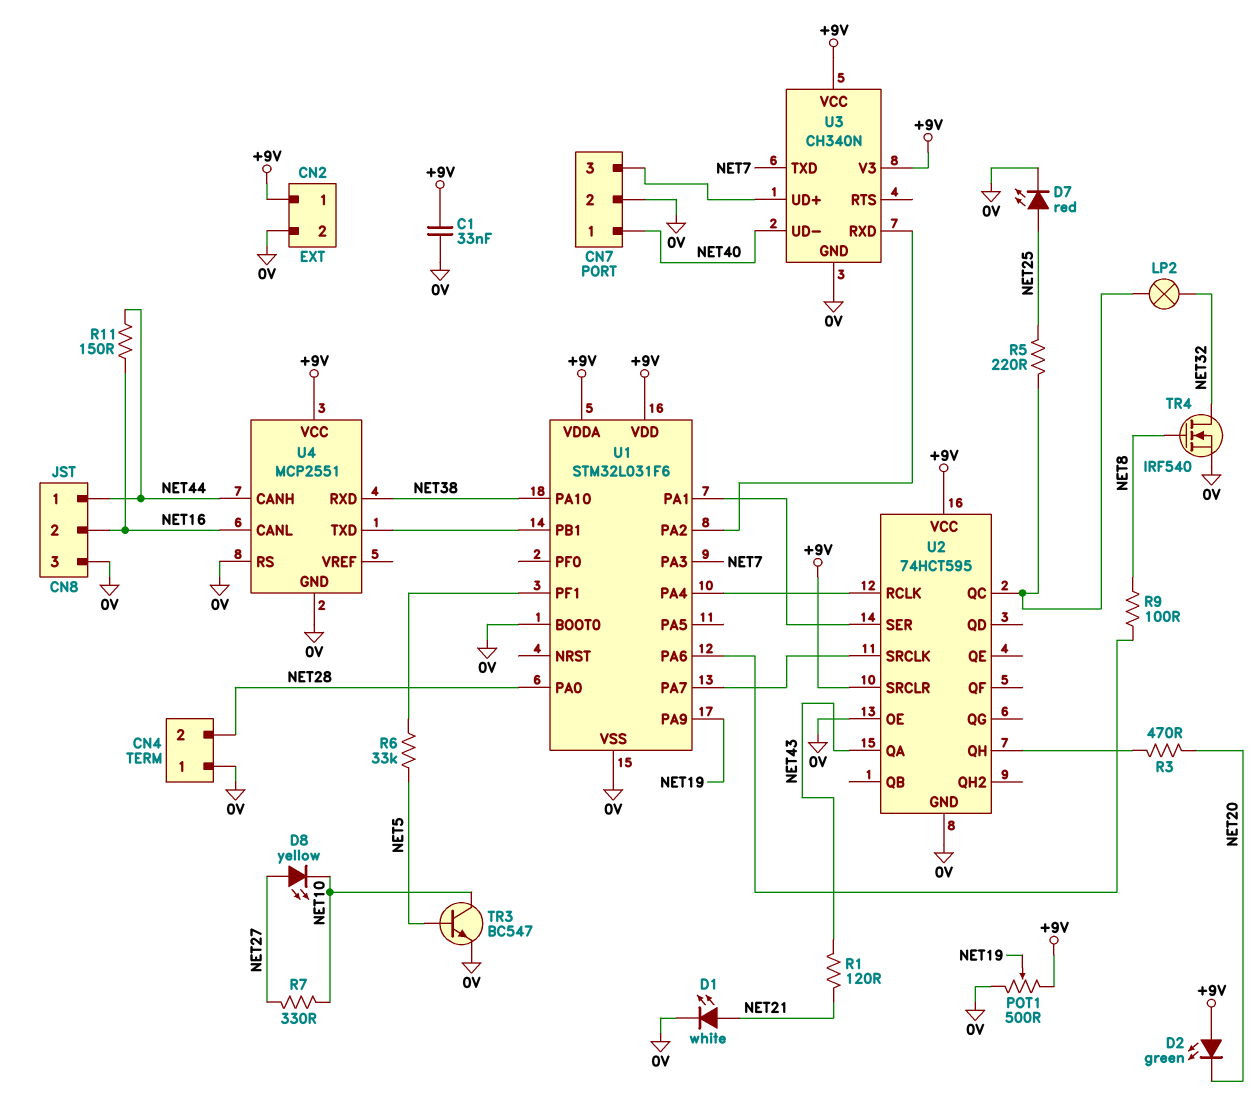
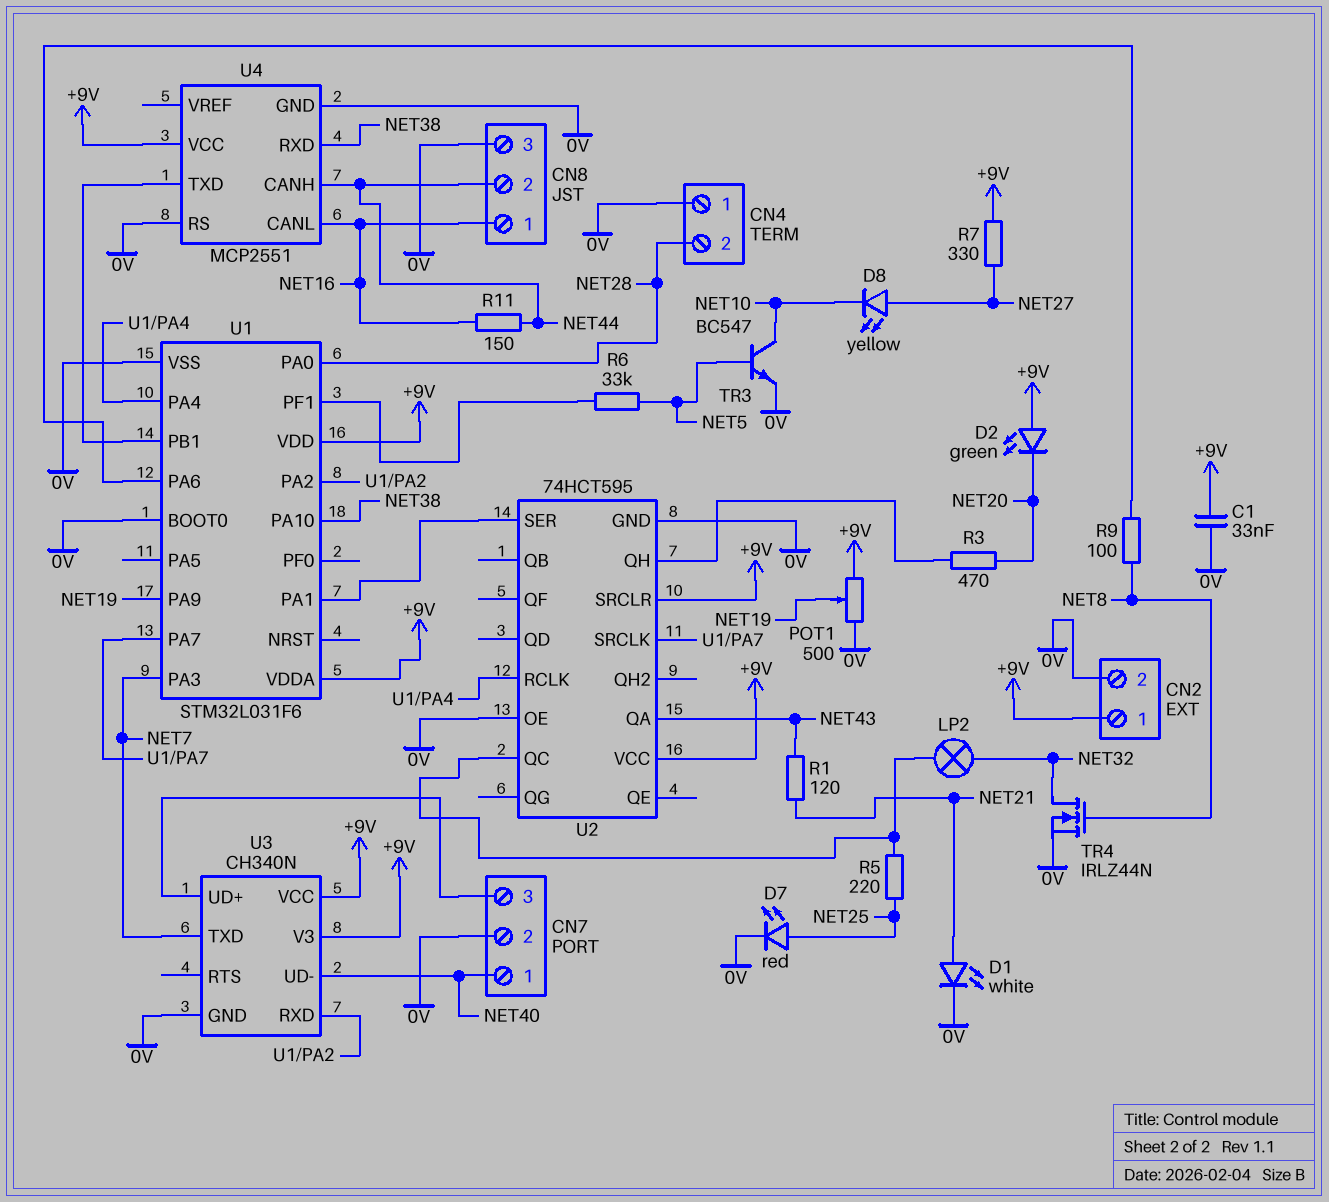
CN8 pin 1: NET44 -> NET16
CN8 pin 2: NET16 -> NET44
R7: 330 (NET10, NET27) -> 330 (+9V, NET27)
TR4: NMOS IRF540 (G NET8, D NET32, S 0V) -> NMOS IRLZ44N (G NET8, D NET32, S 0V)

